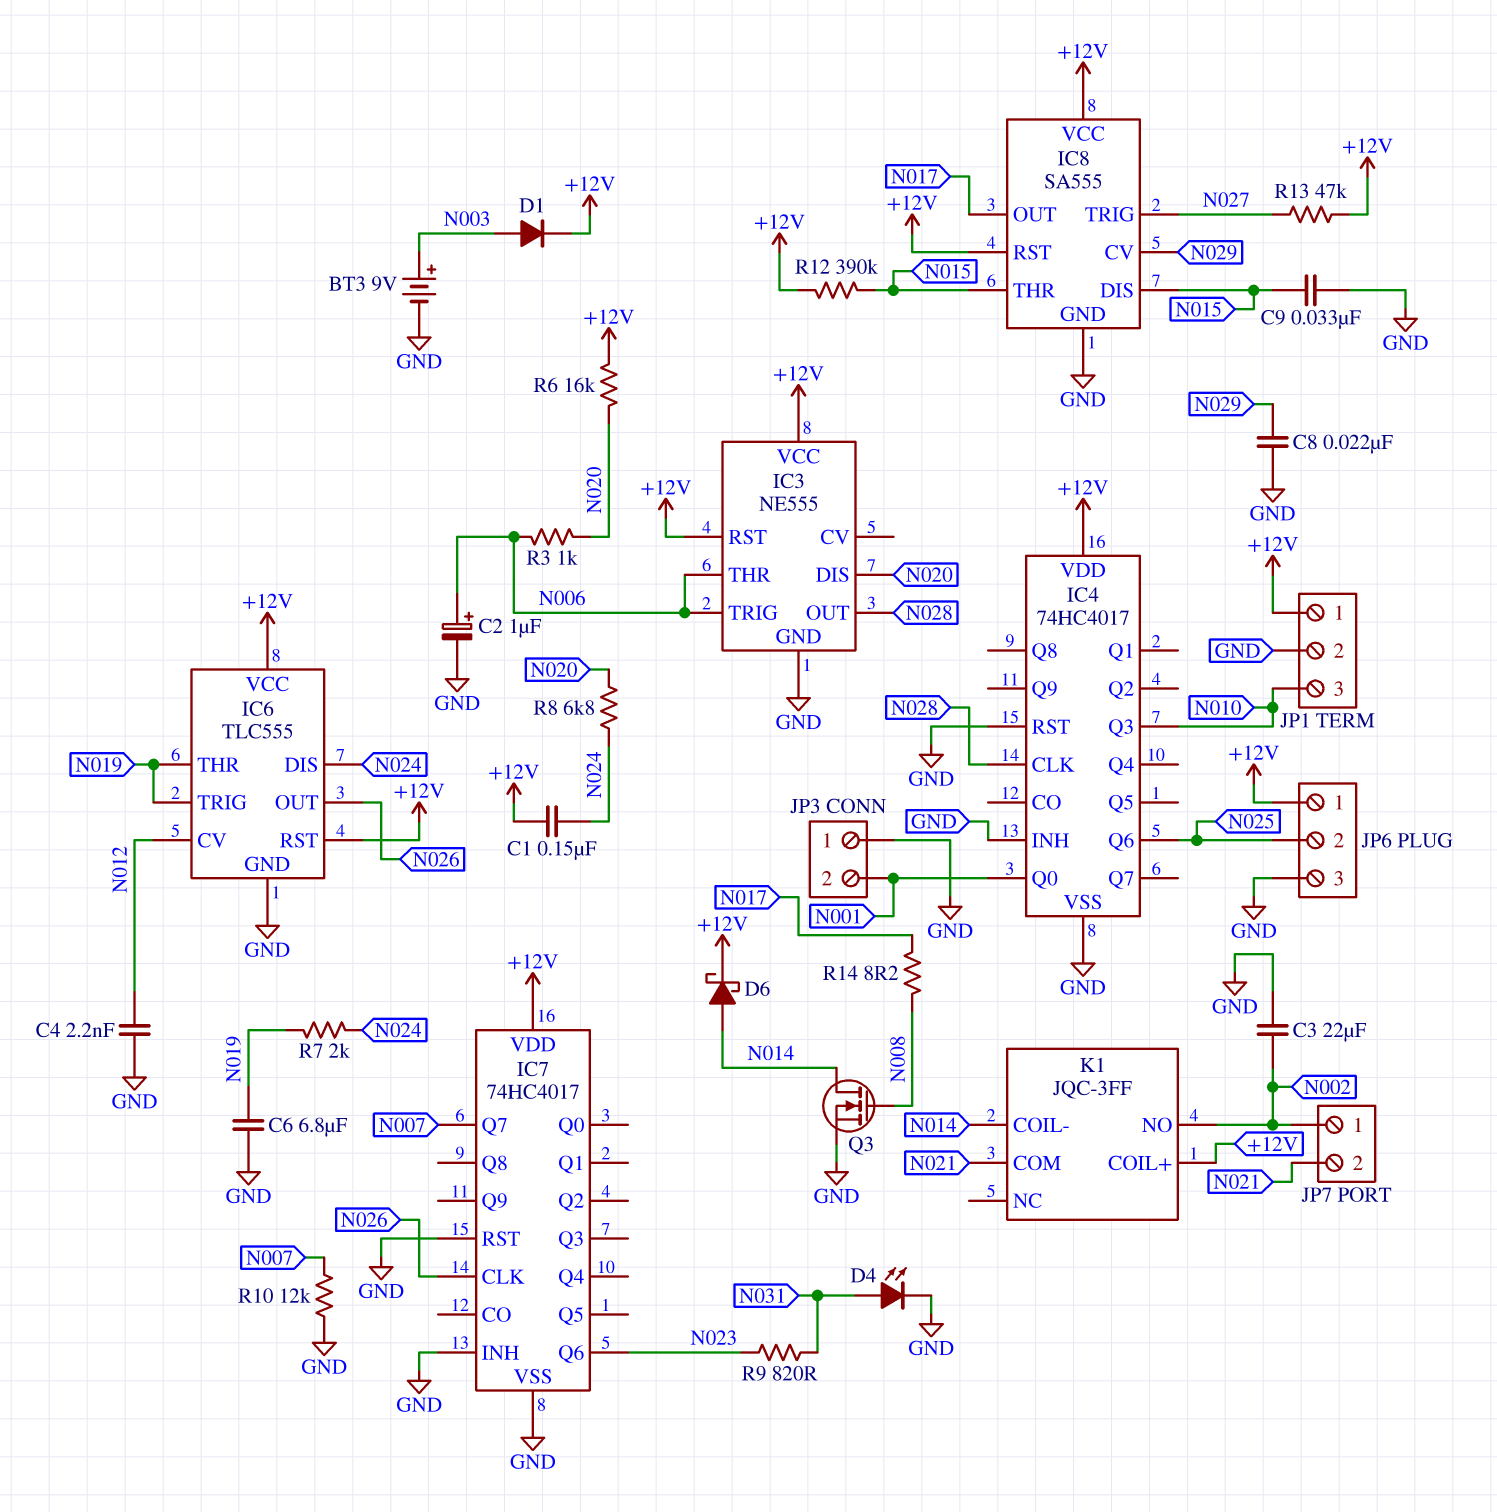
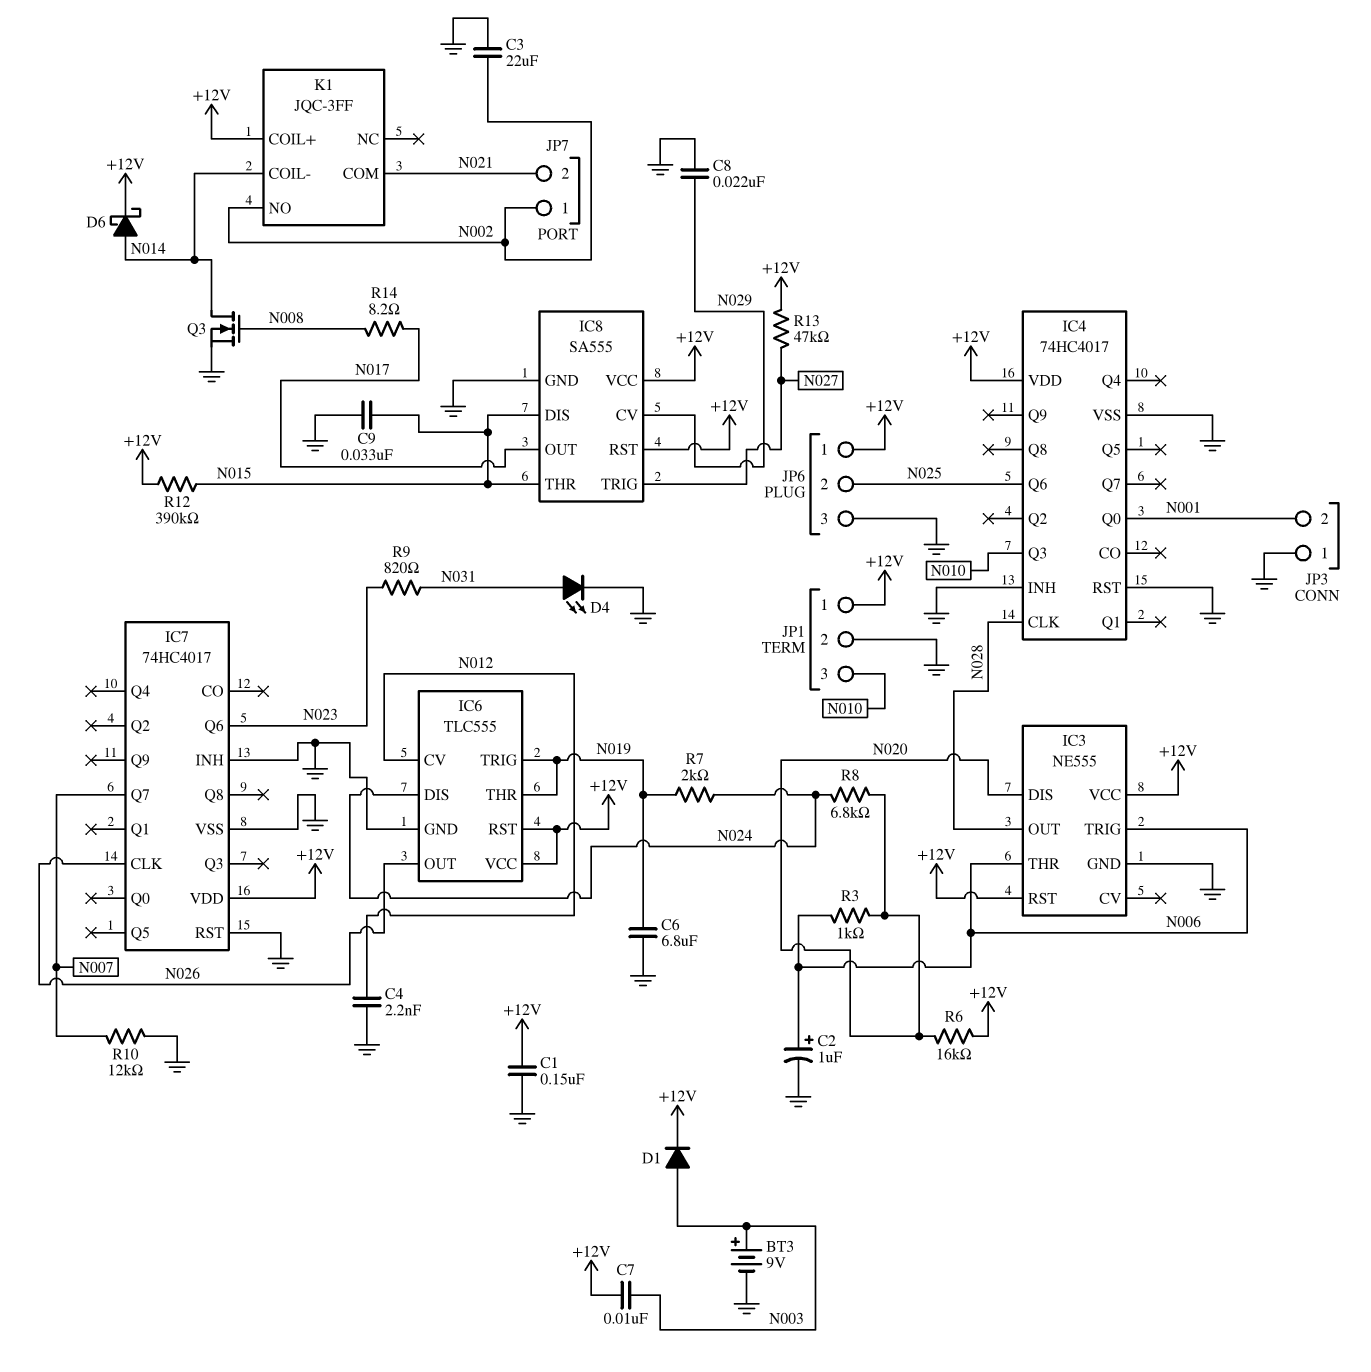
C1: 150nF (+12V, N024) -> 150nF (+12V, GND)
C7: none -> 10nF (+12V, N003)

